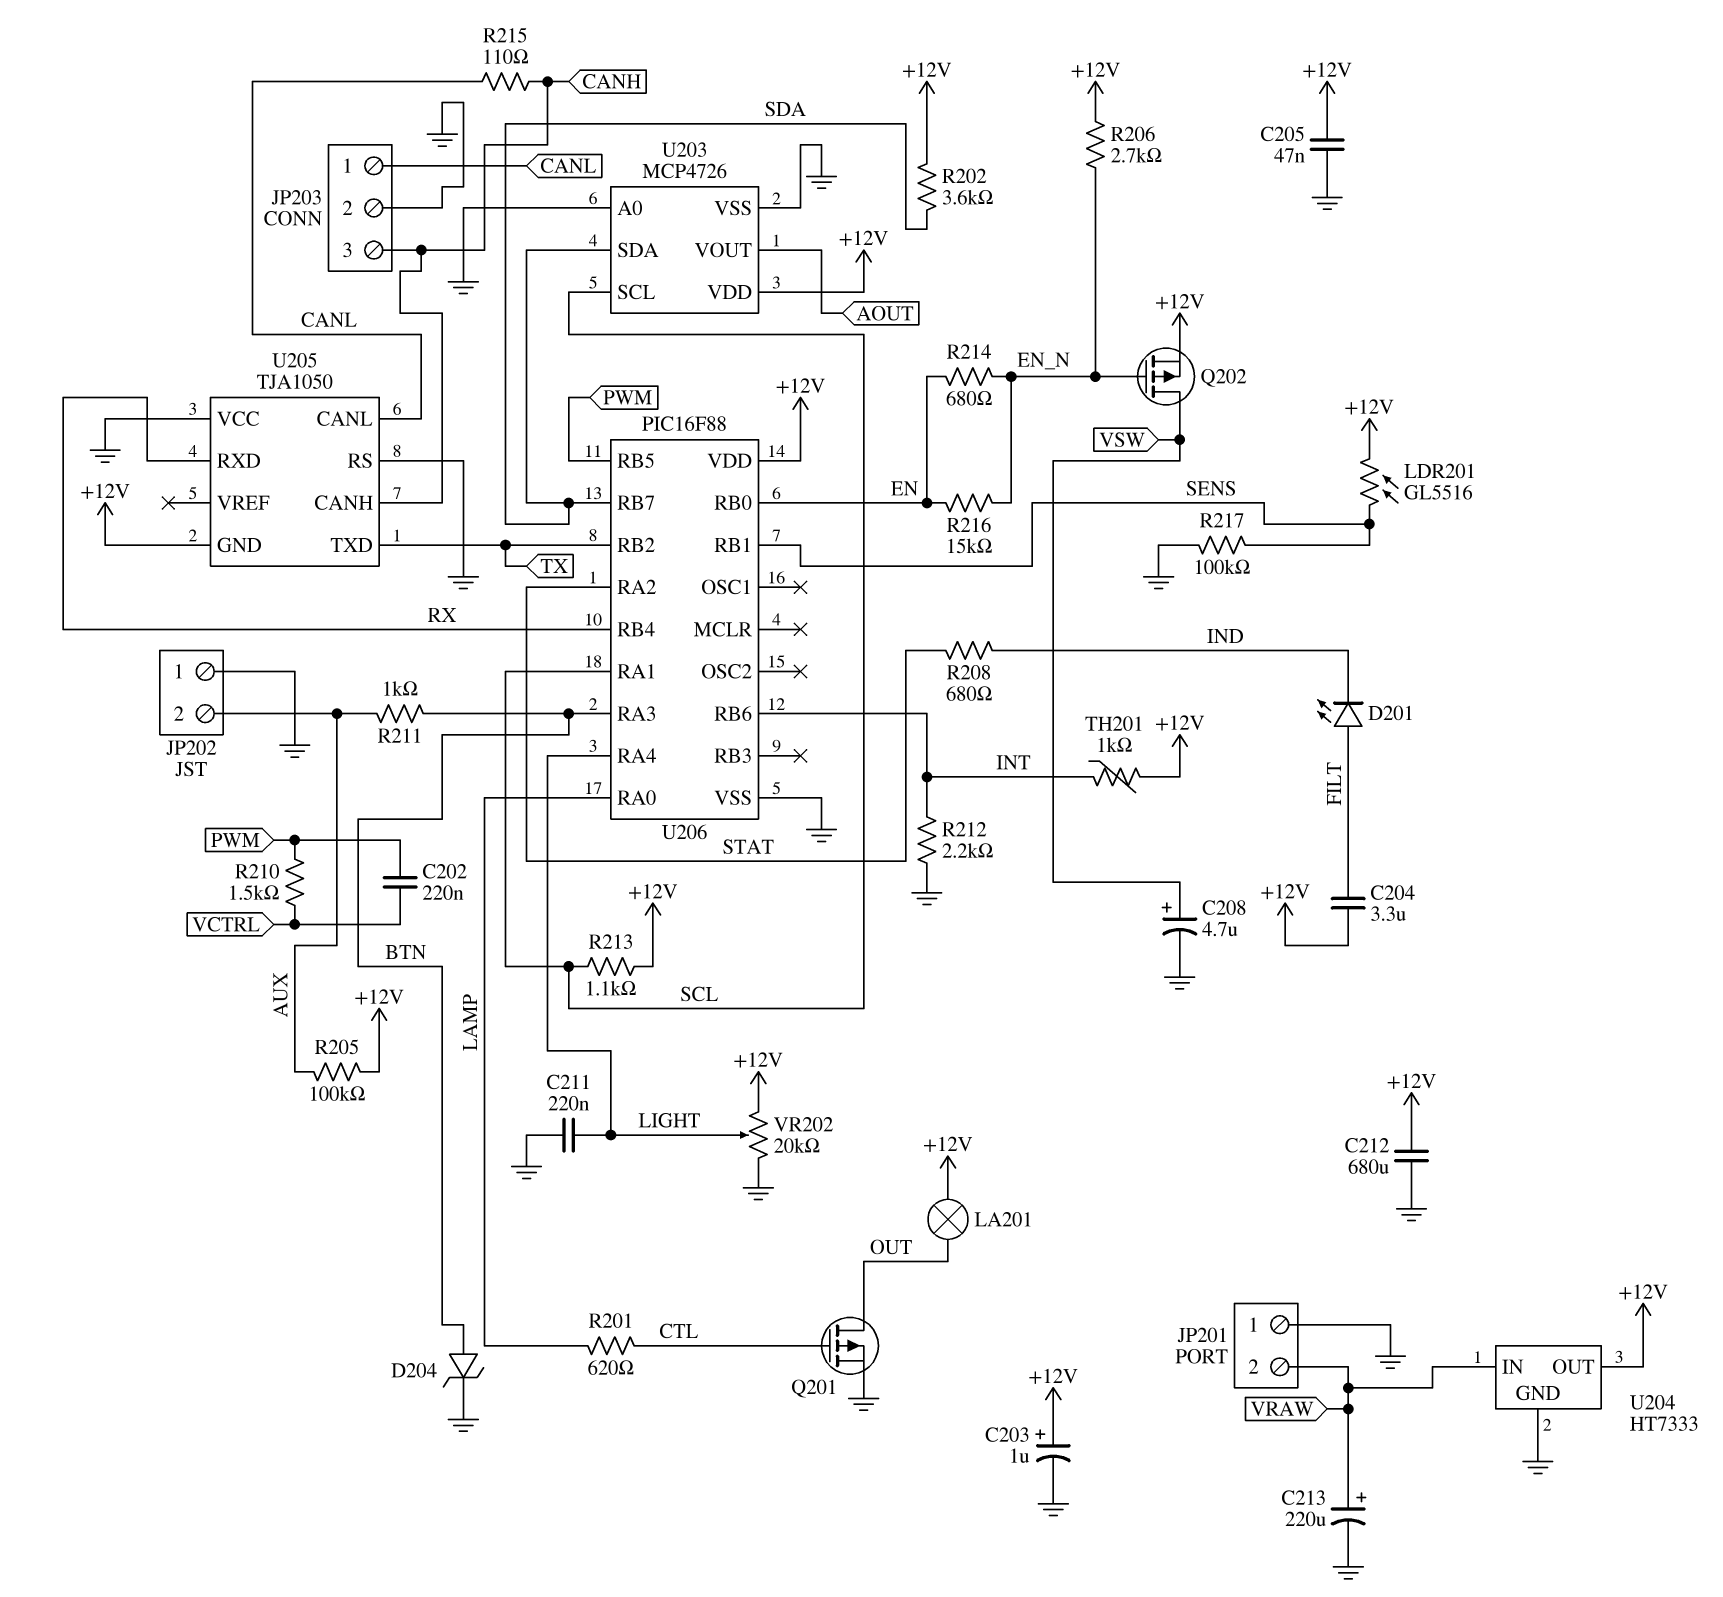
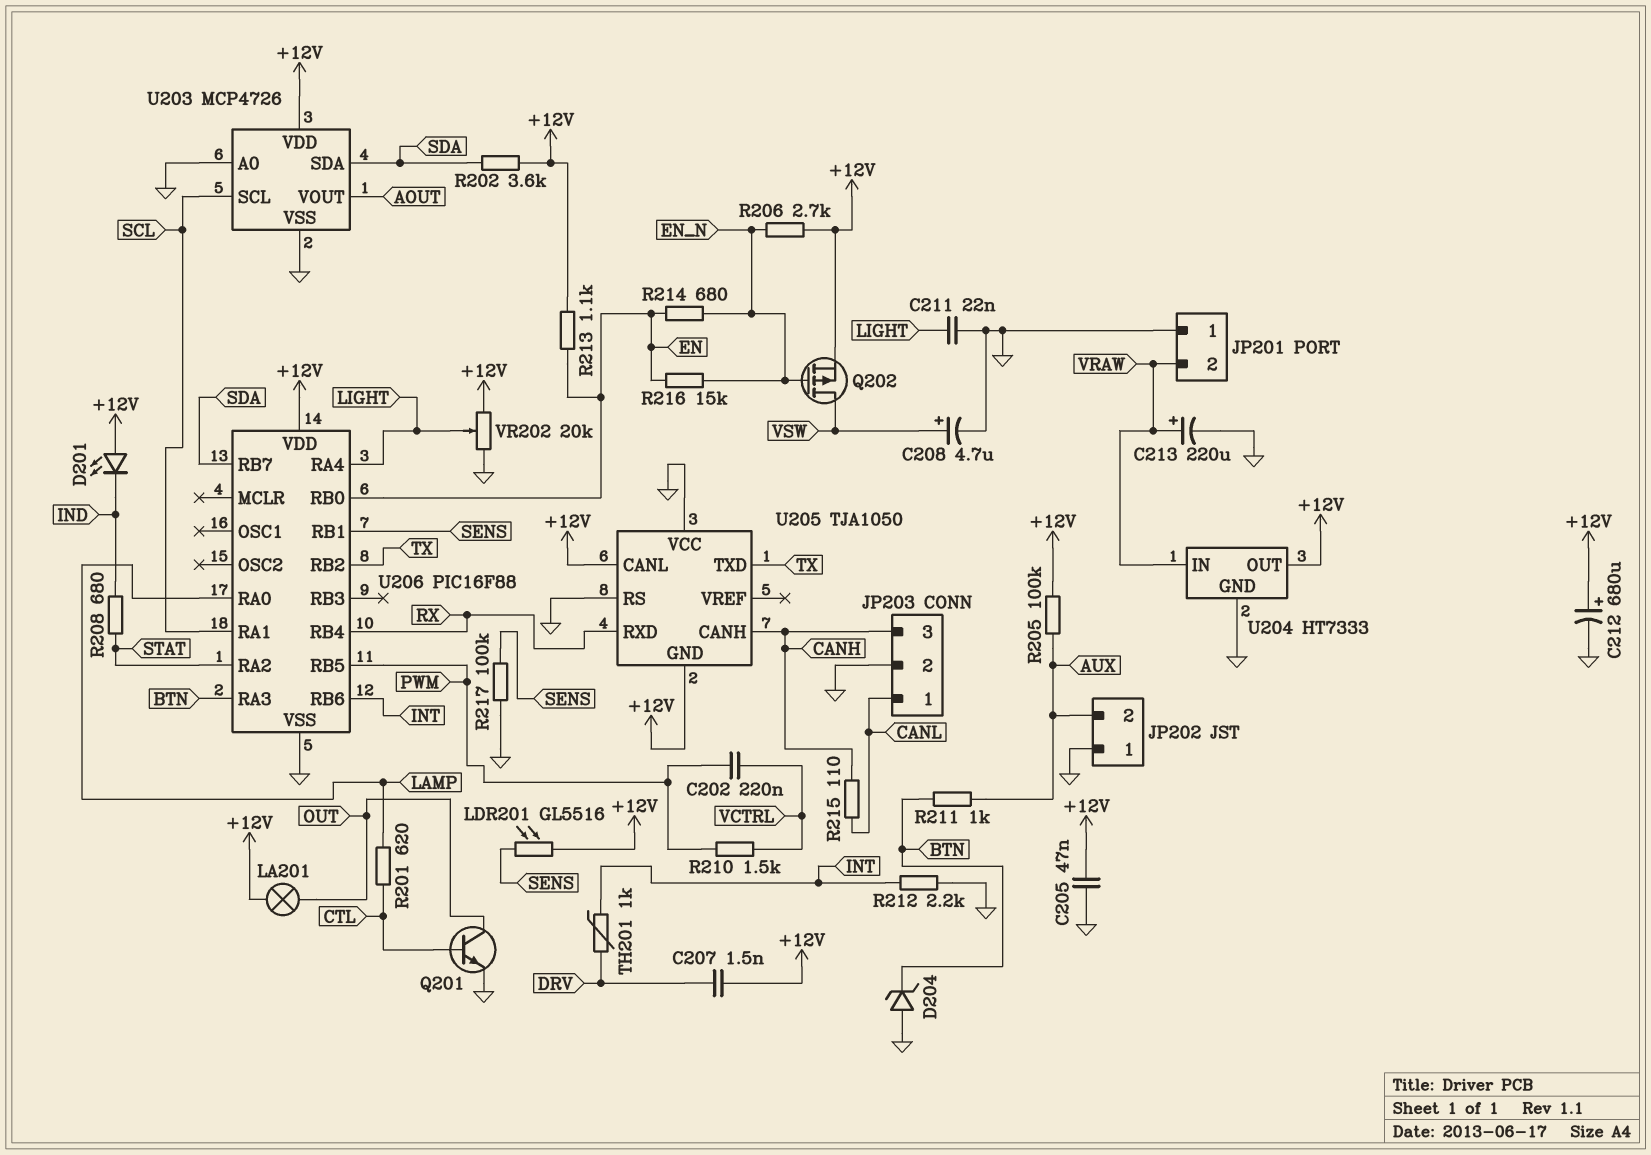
C203: 1uF (plus +12V, minus GND) -> none
C204: 3.3uF (+12V, FILT) -> none
C207: none -> 1.5nF (+12V, DRV)
C211: 220nF (GND, LIGHT) -> 22nF (GND, LIGHT)
C212: 680uF (+12V, GND) -> 680uF (plus +12V, minus GND)
D201: LED (A FILT, K IND) -> LED (A +12V, K IND)
D204: zener (A BTN, K GND) -> zener (A GND, K BTN)
Q201: PMOS (G CTL, D OUT, S GND) -> NPN (B CTL, C OUT, E GND)
R213: 1.1k (+12V, SCL) -> 1.1k (+12V, EN)
TH201: 1k (+12V, INT) -> 1k (DRV, INT)
U205 pin CANL: CANL -> +12V

